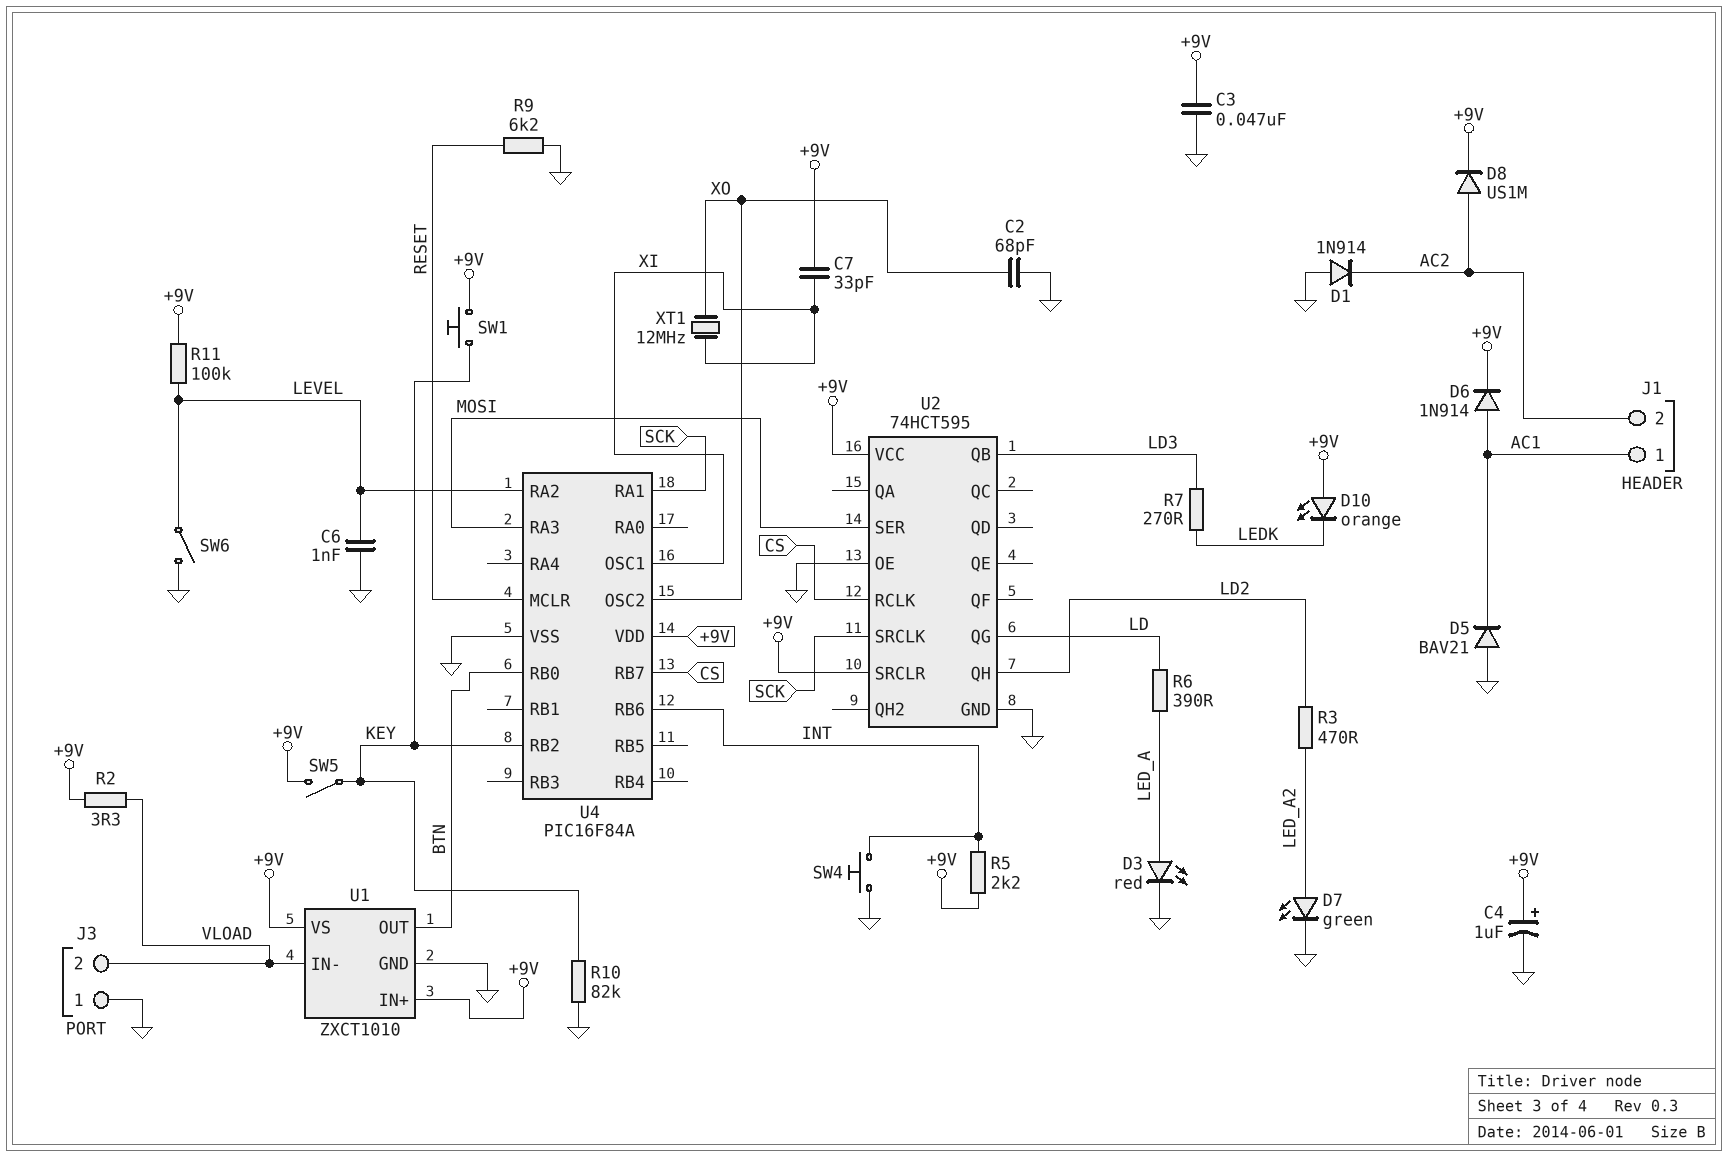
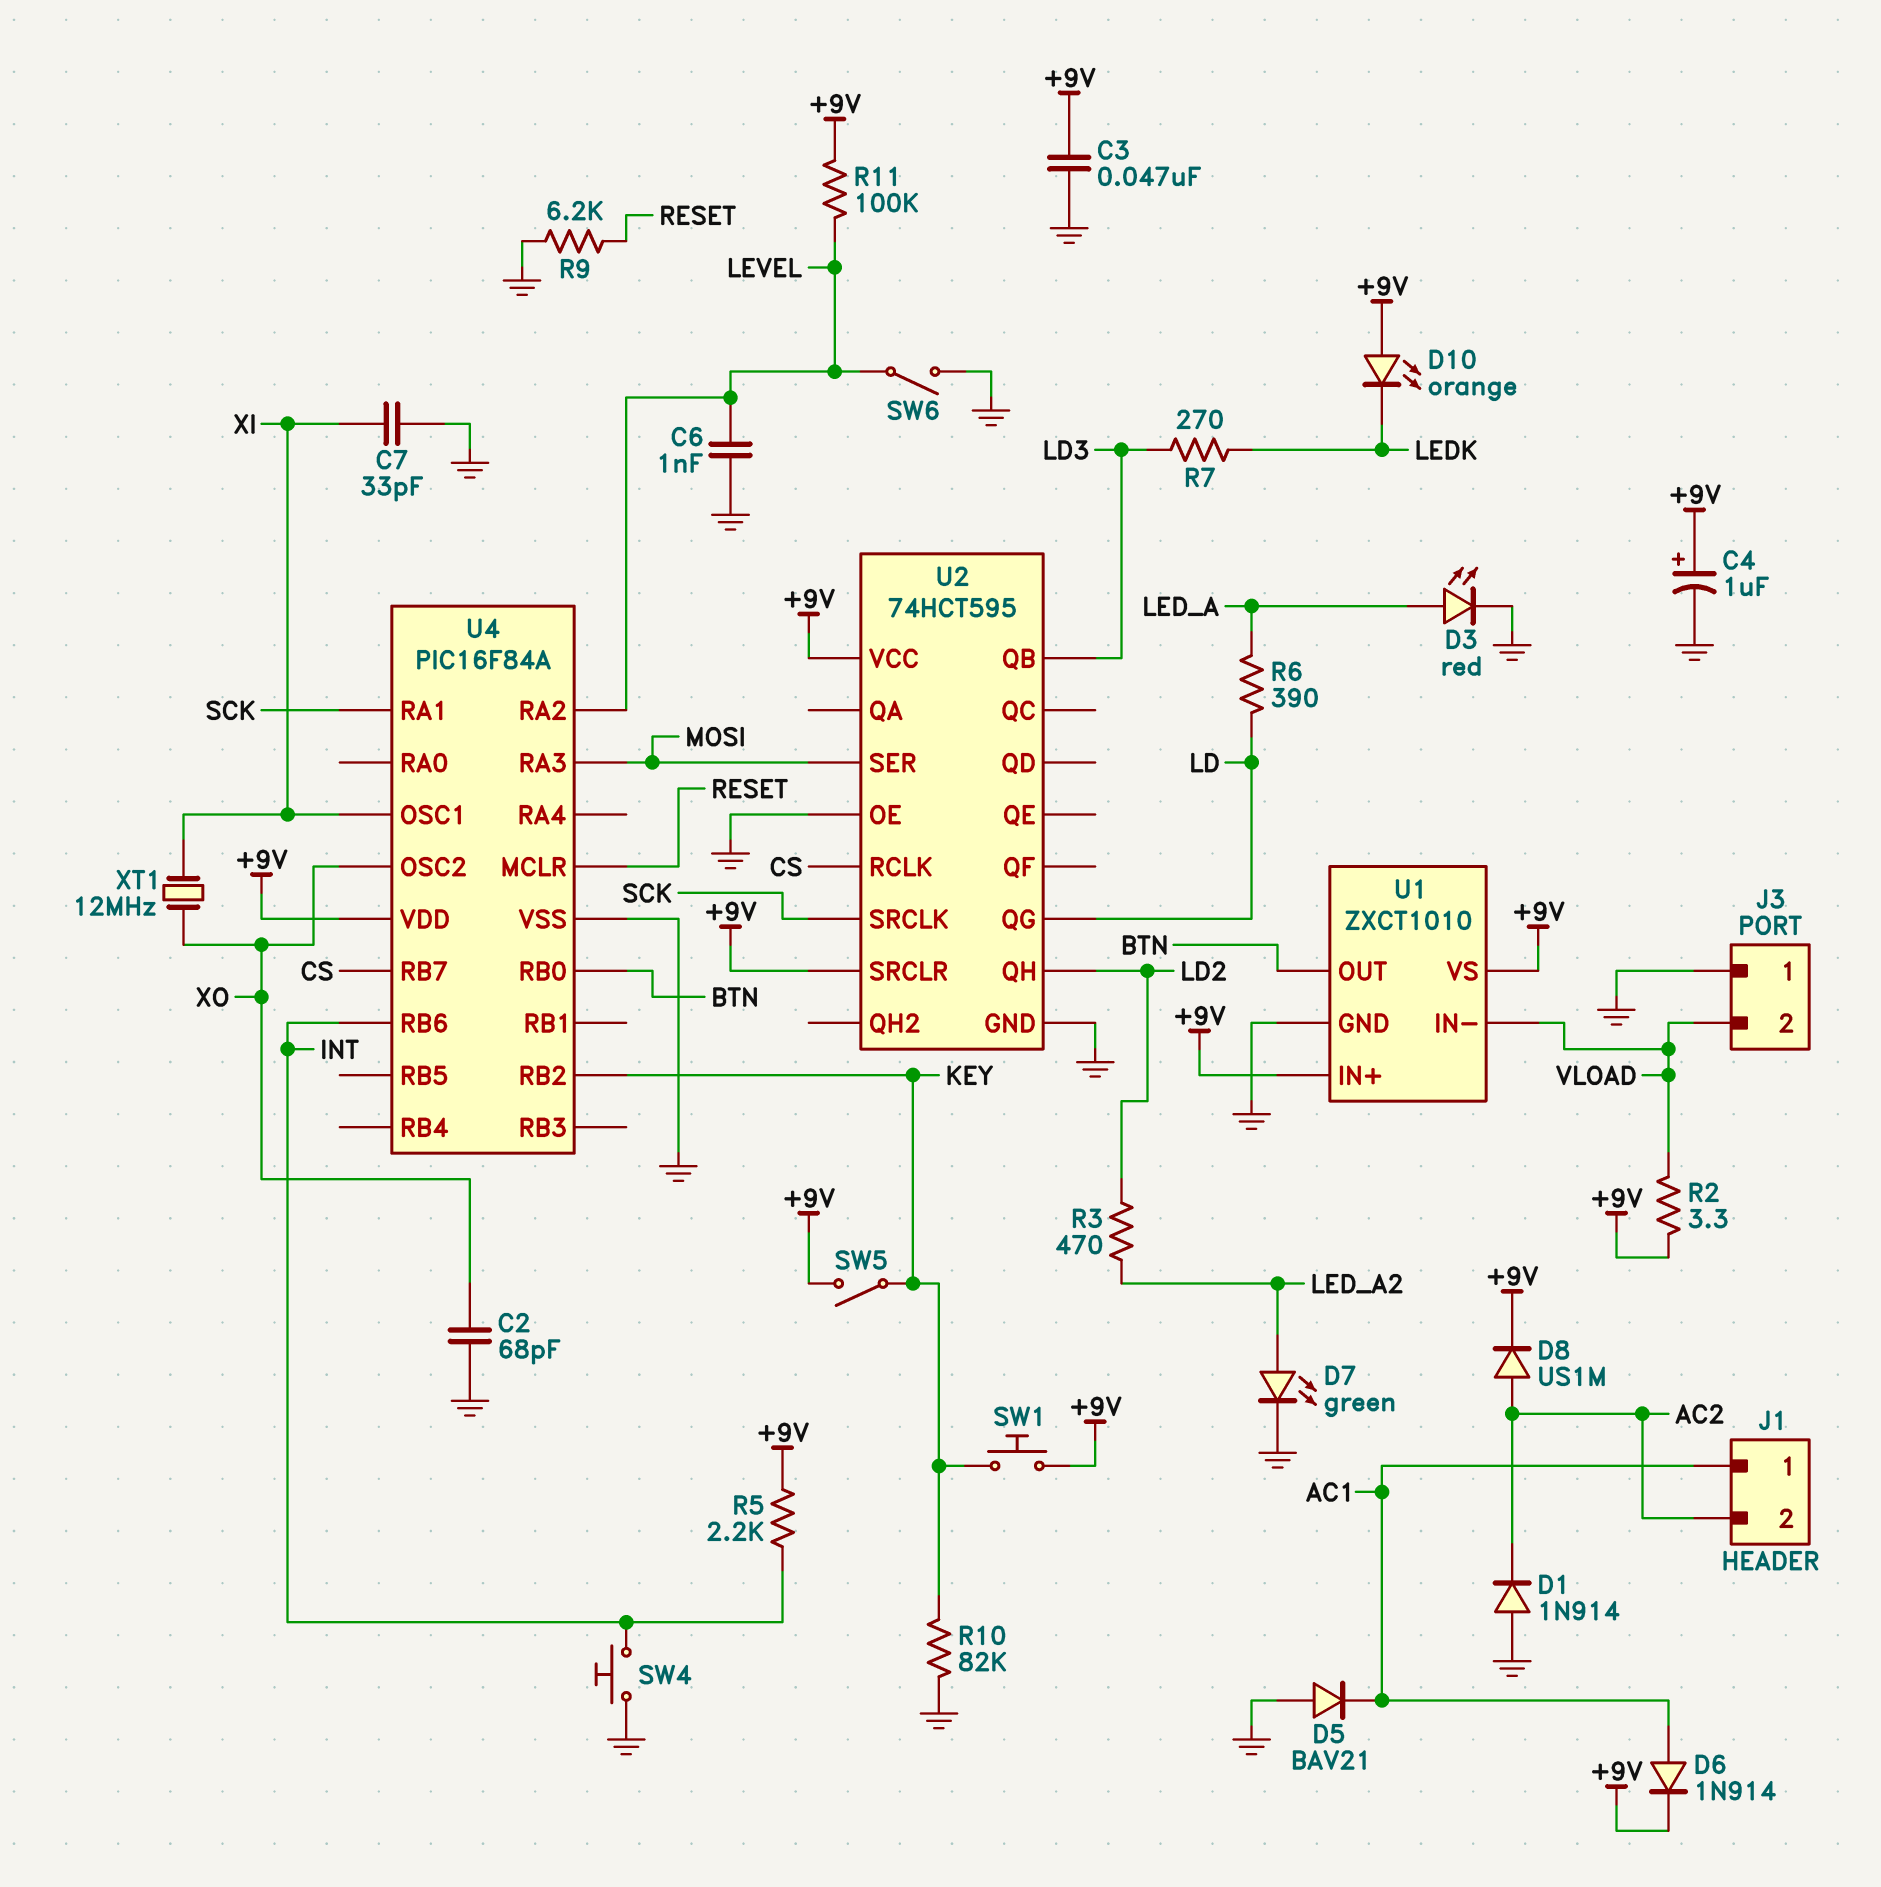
C7: 33pF (+9V, XI) -> 33pF (GND, XI)

